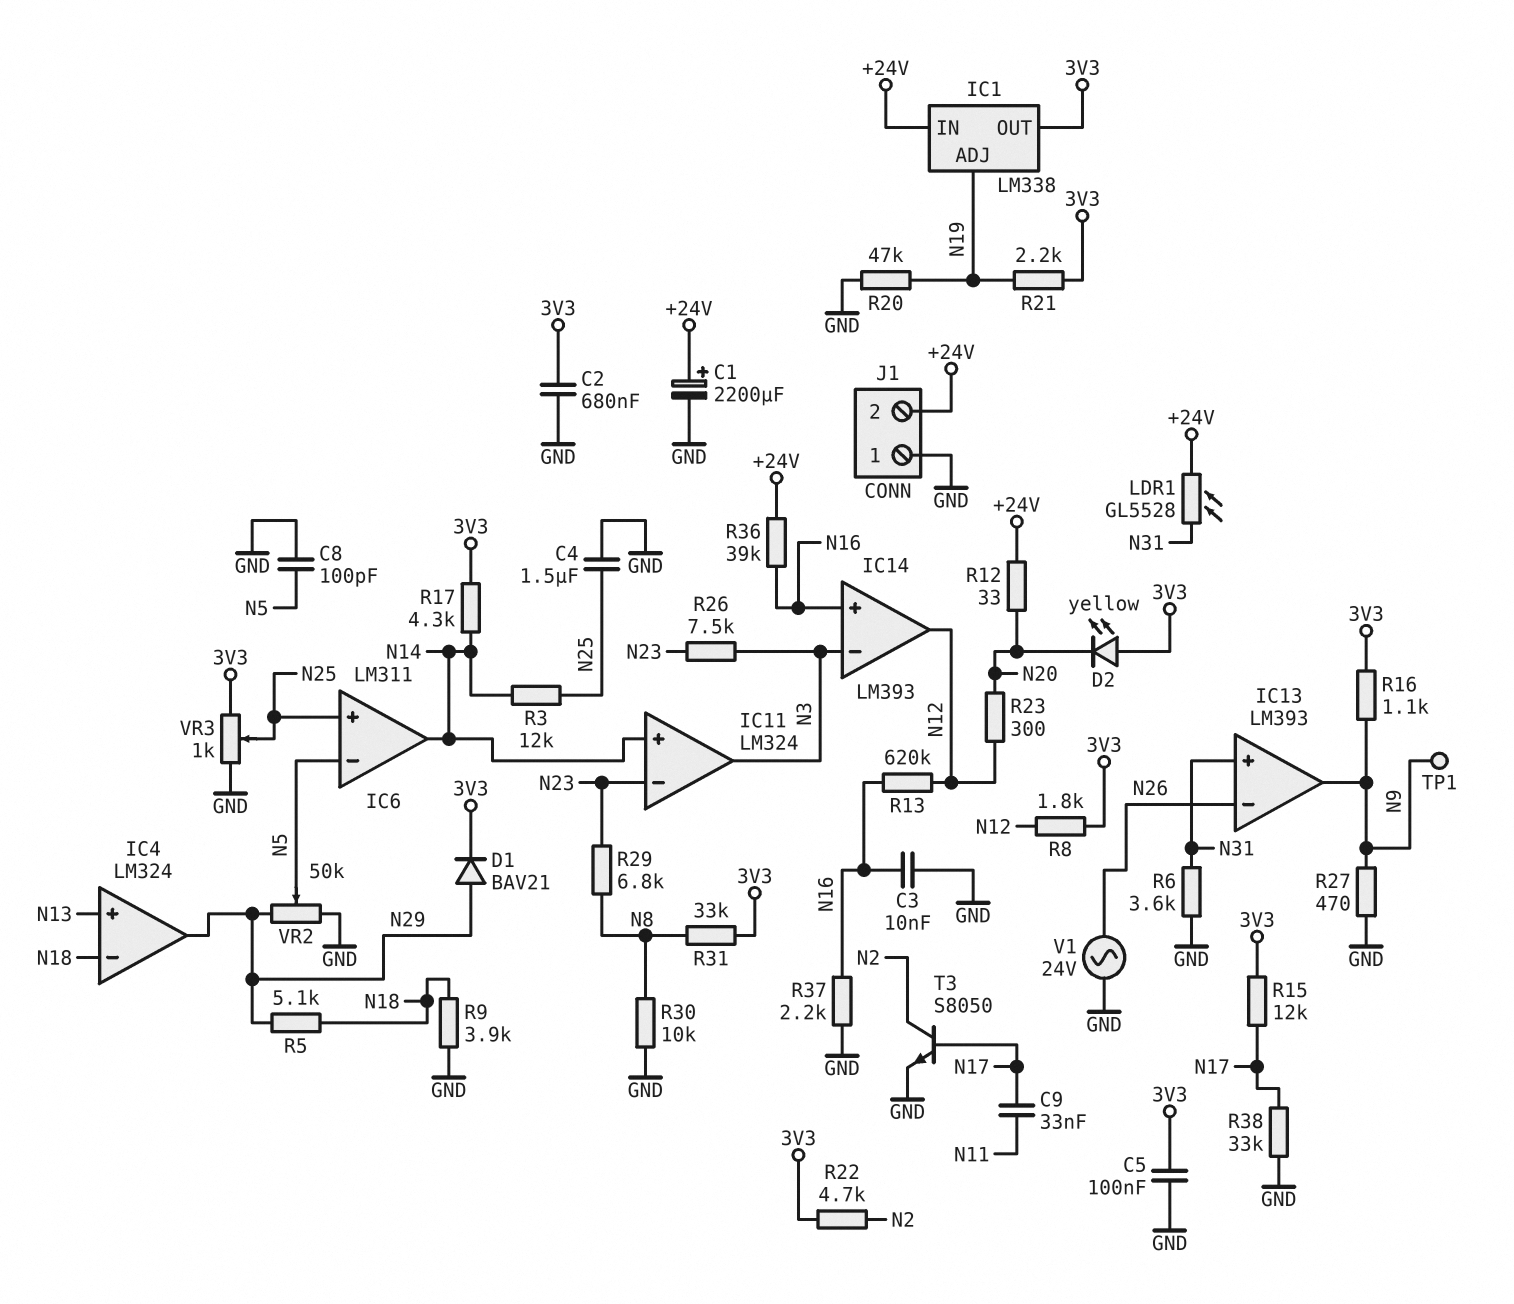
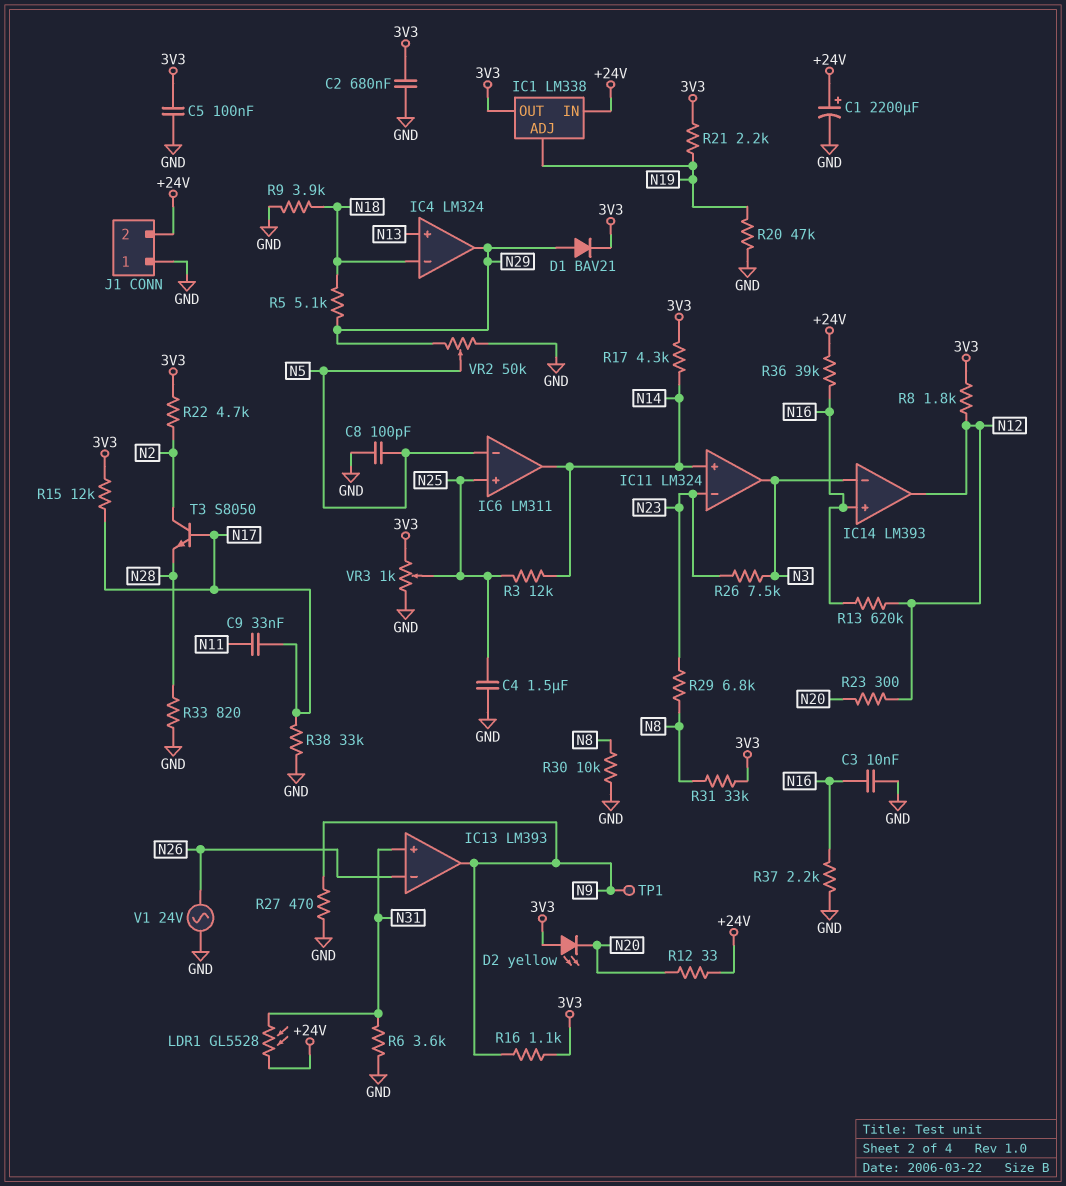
R33: none -> 820 (GND, N28)
T3: NPN S8050 (B N17, C N2, E GND) -> NPN S8050 (B N17, C N2, E N28)

